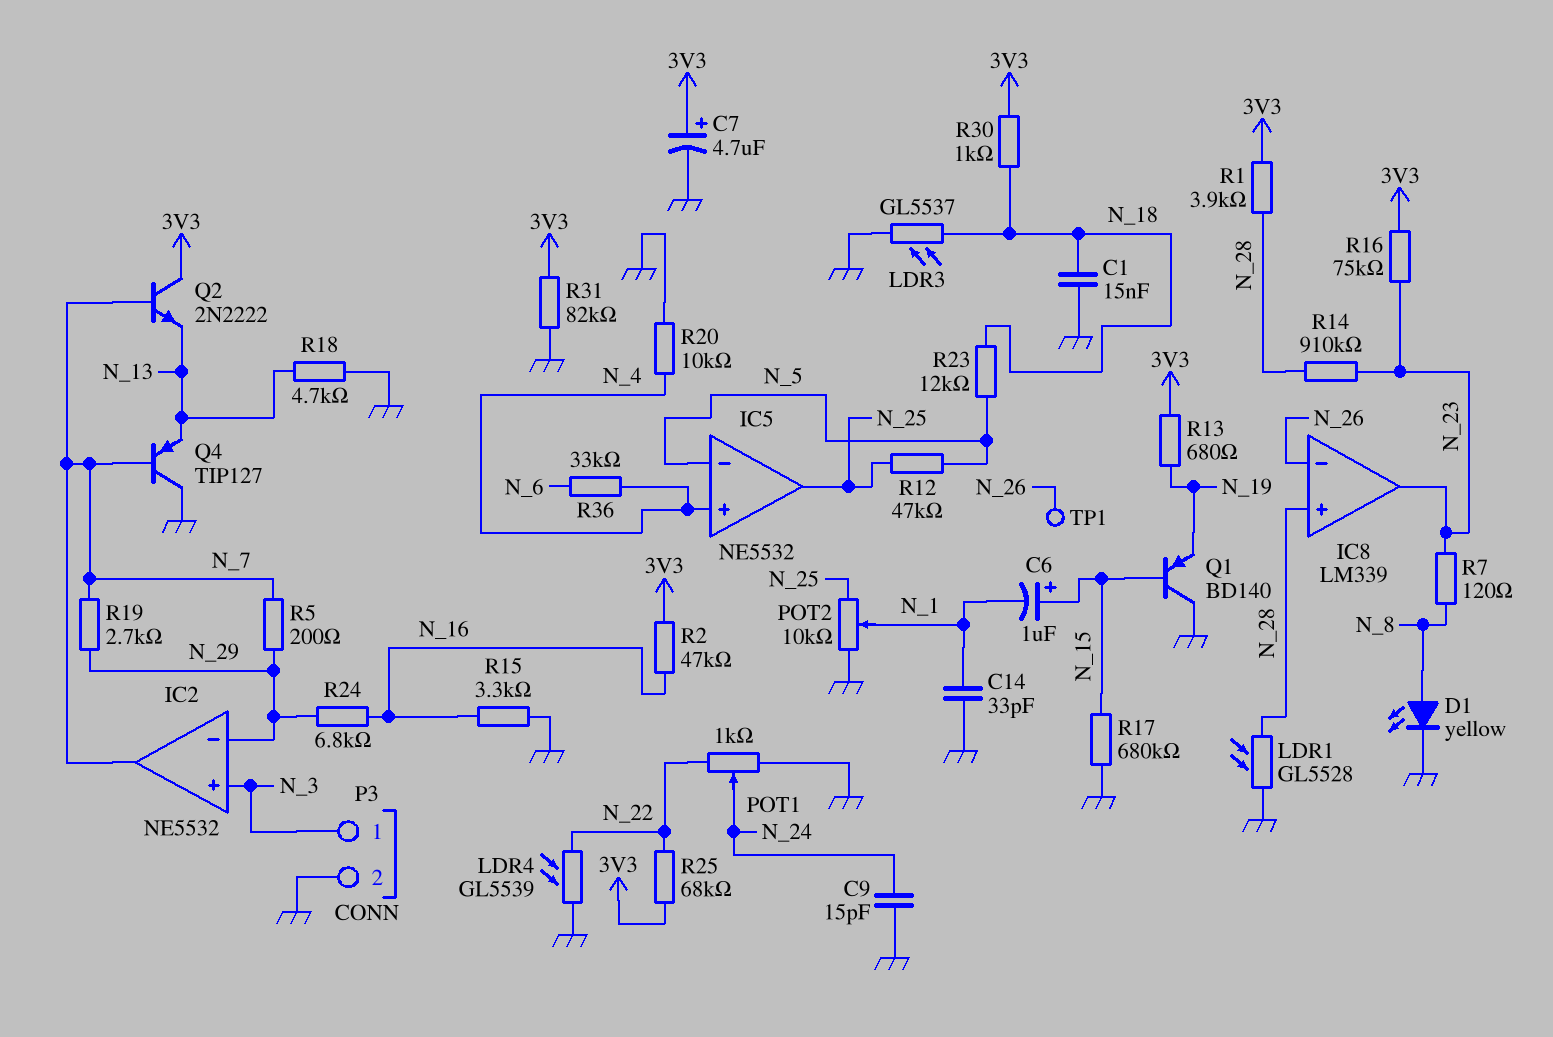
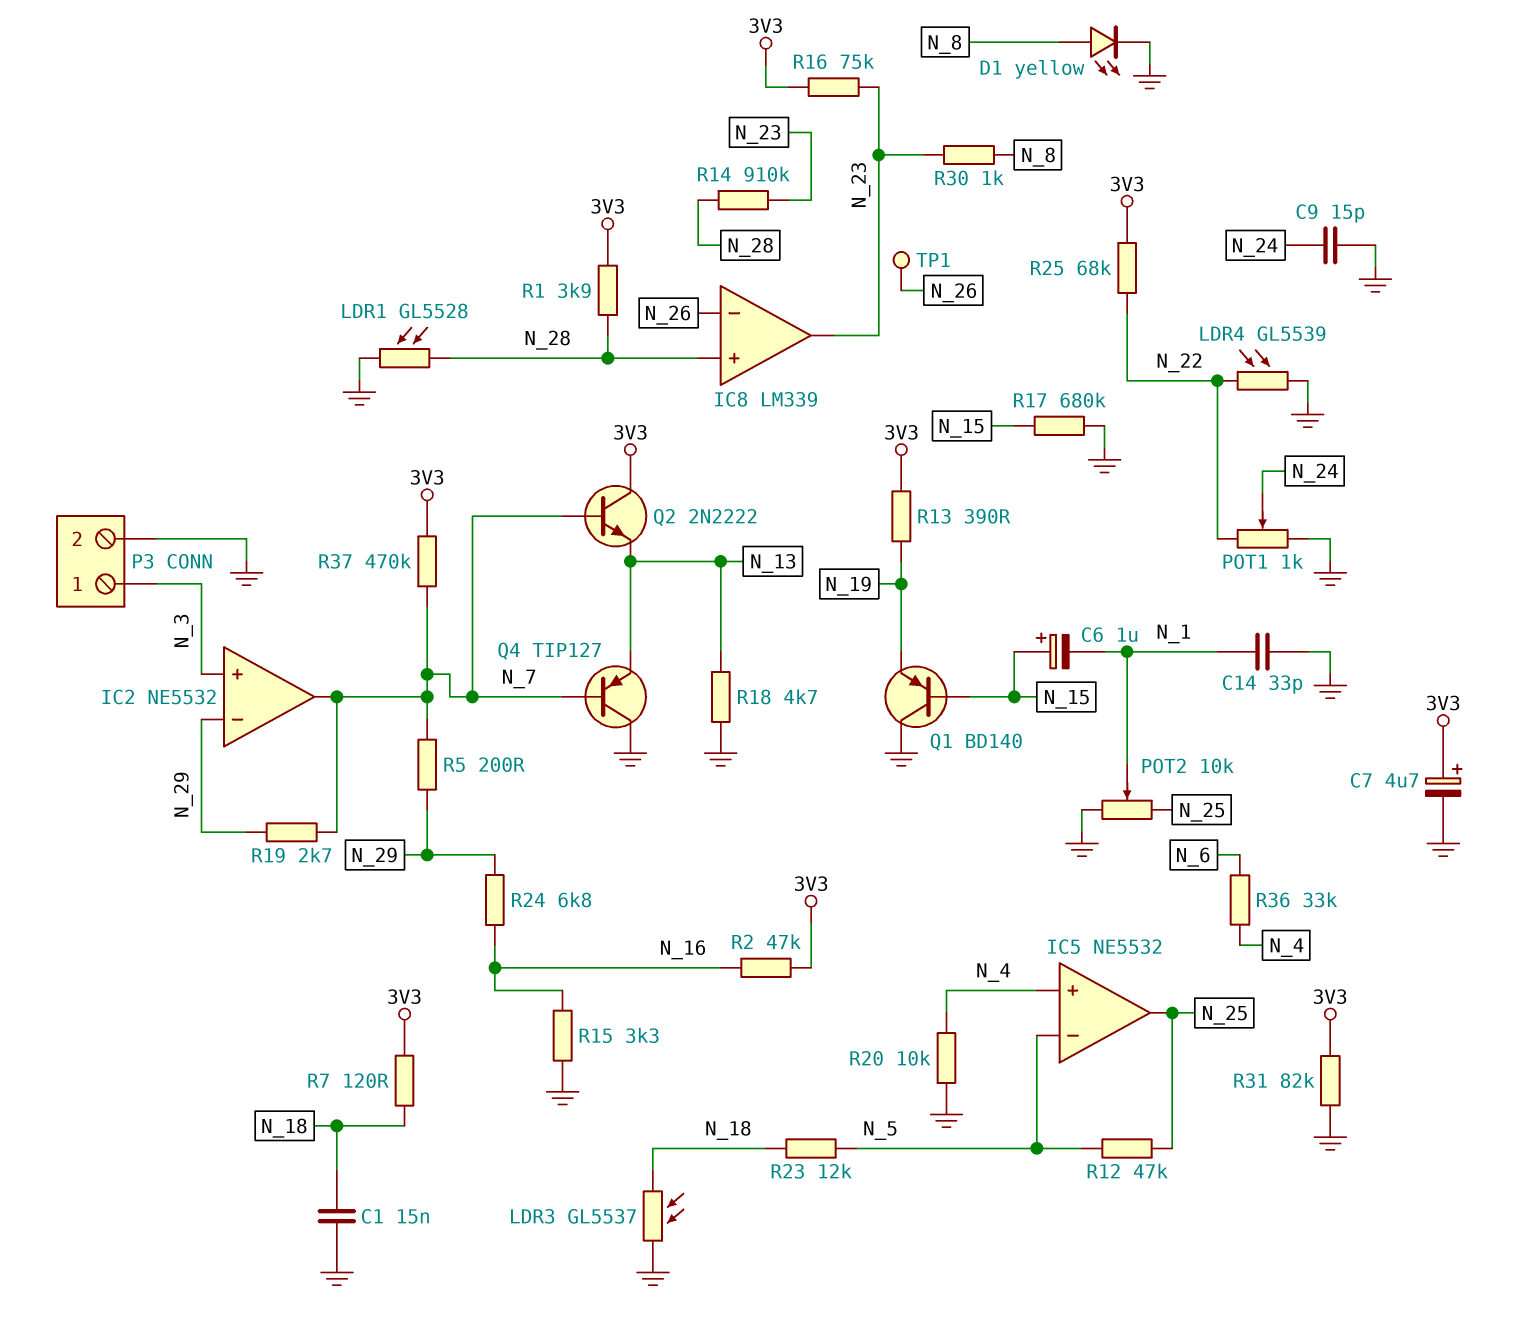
R7: 120 (N_8, N_23) -> 120 (3V3, N_18)
R13: 680 (3V3, N_19) -> 390 (3V3, N_19)
R30: 1k (3V3, N_18) -> 1k (N_8, N_23)
R37: none -> 470k (3V3, N_7)

